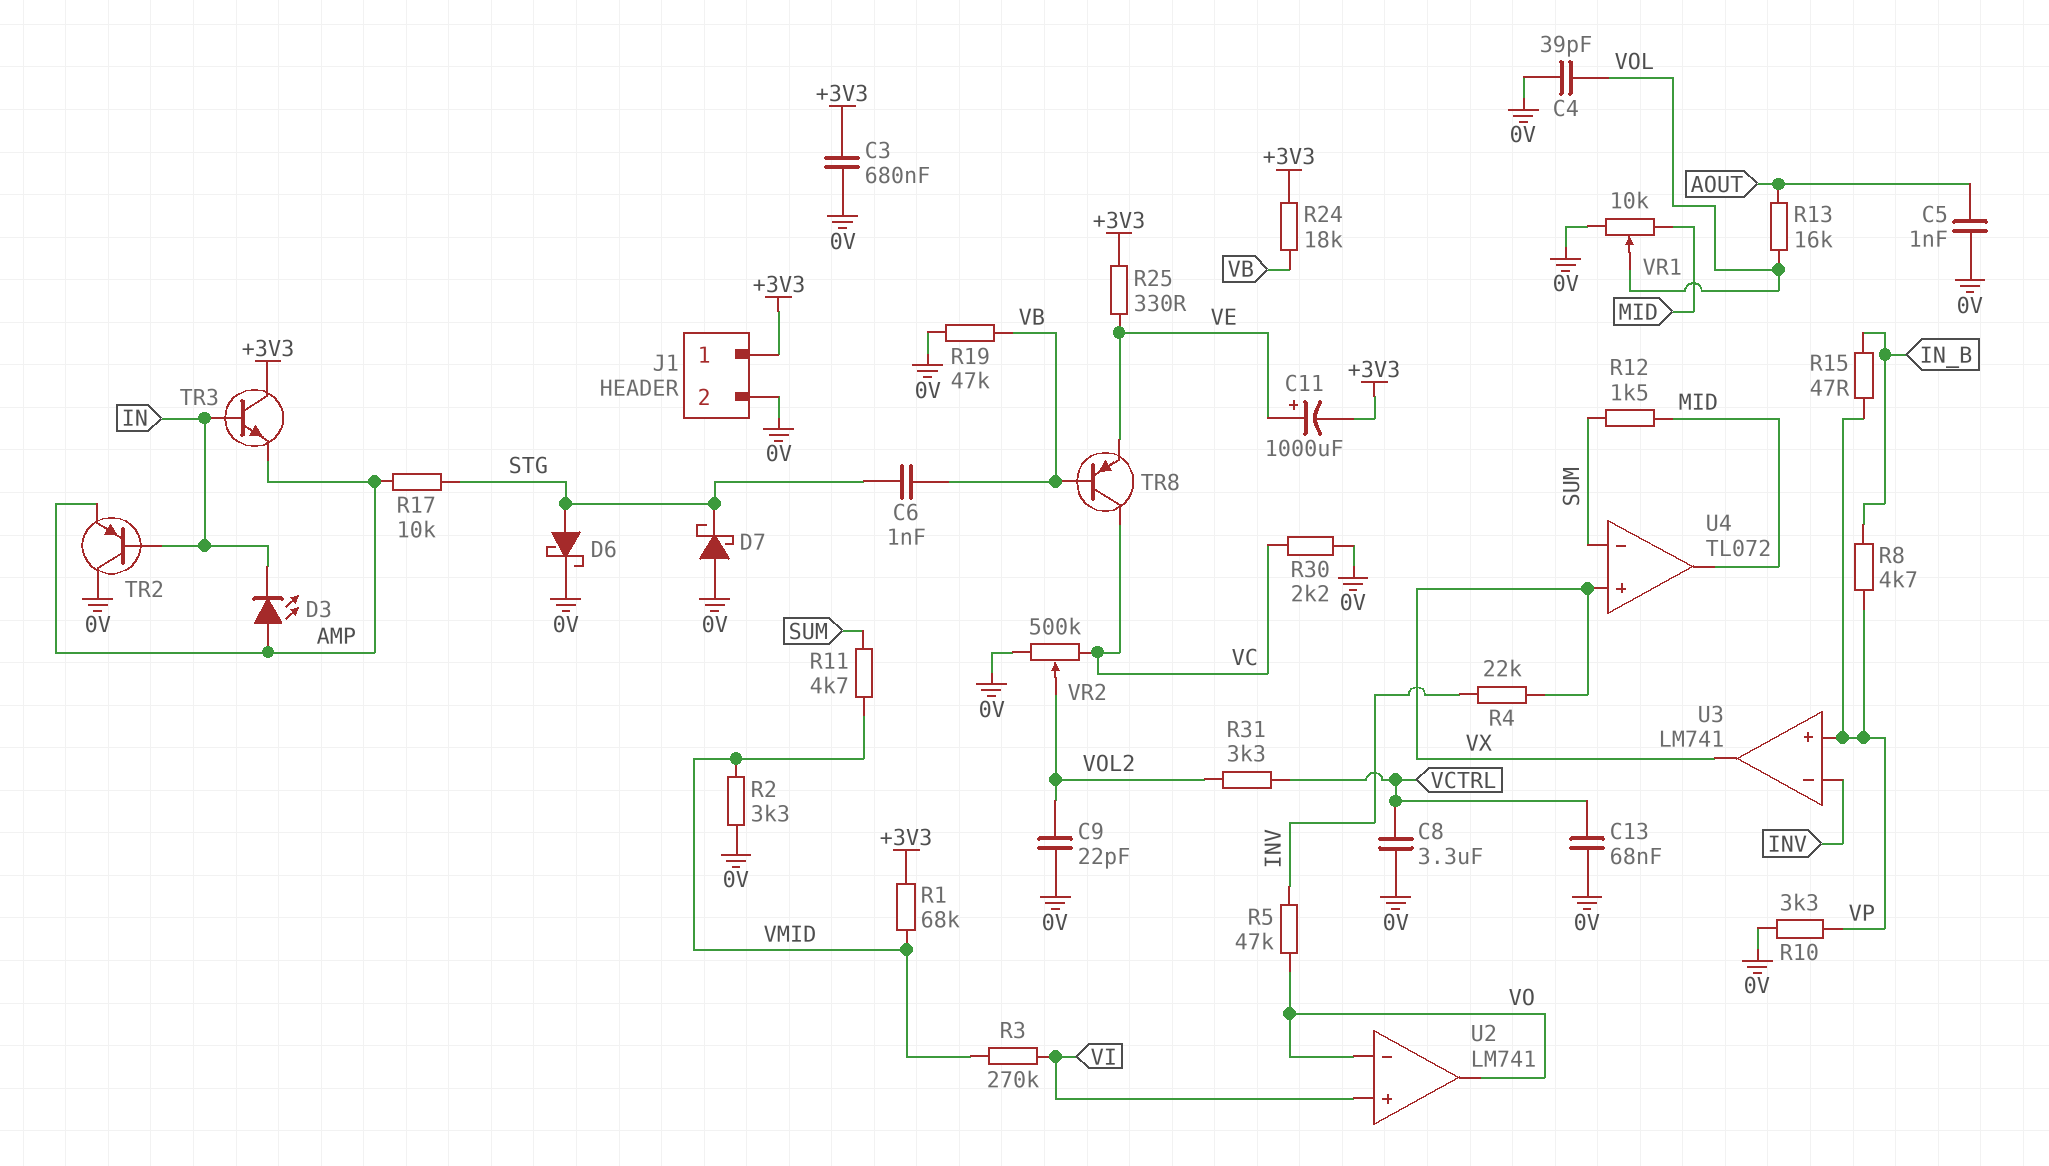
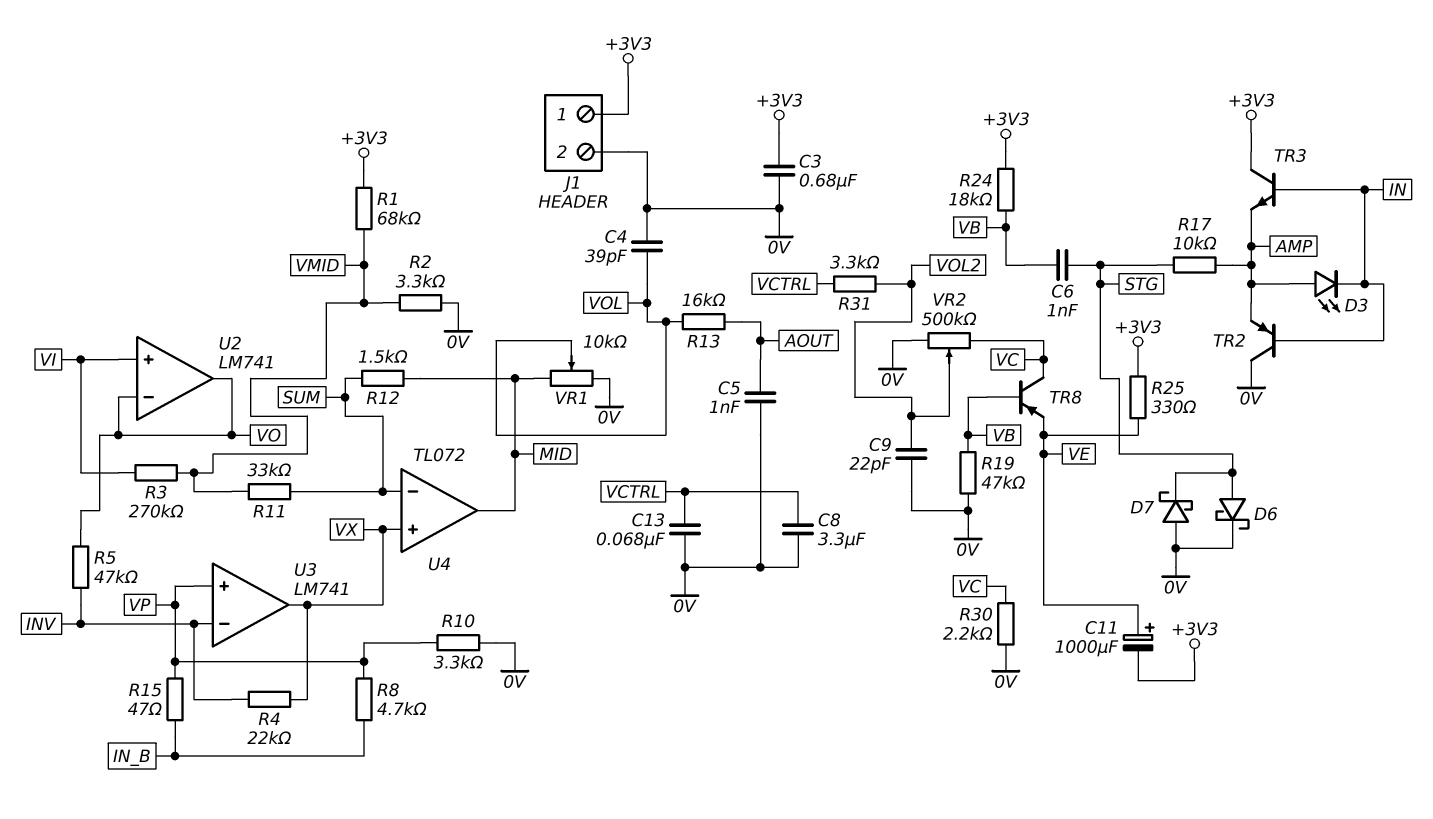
R11: 4.7k (SUM, VMID) -> 33k (SUM, VMID)

